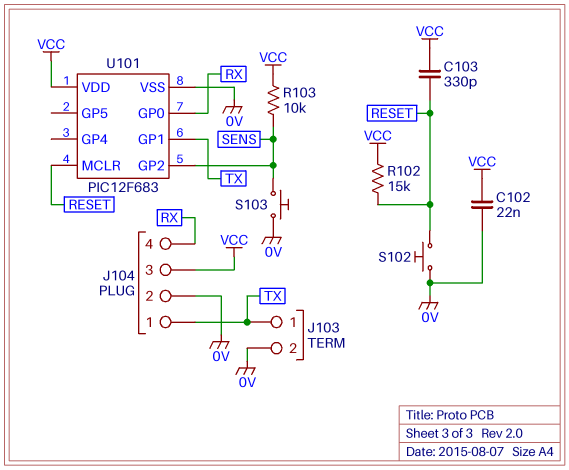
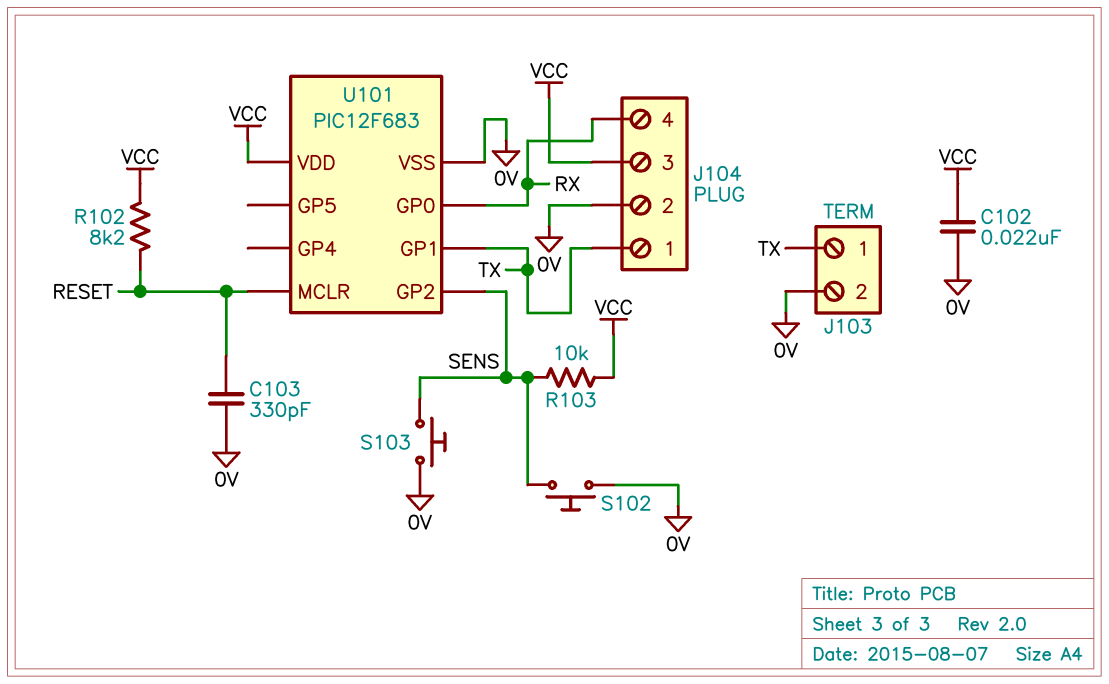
C103: 330pF (RESET, VCC) -> 330pF (0V, RESET)
R102: 15k (RESET, VCC) -> 8.2k (RESET, VCC)
S102: button (0V, RESET) -> button (0V, SENS)

